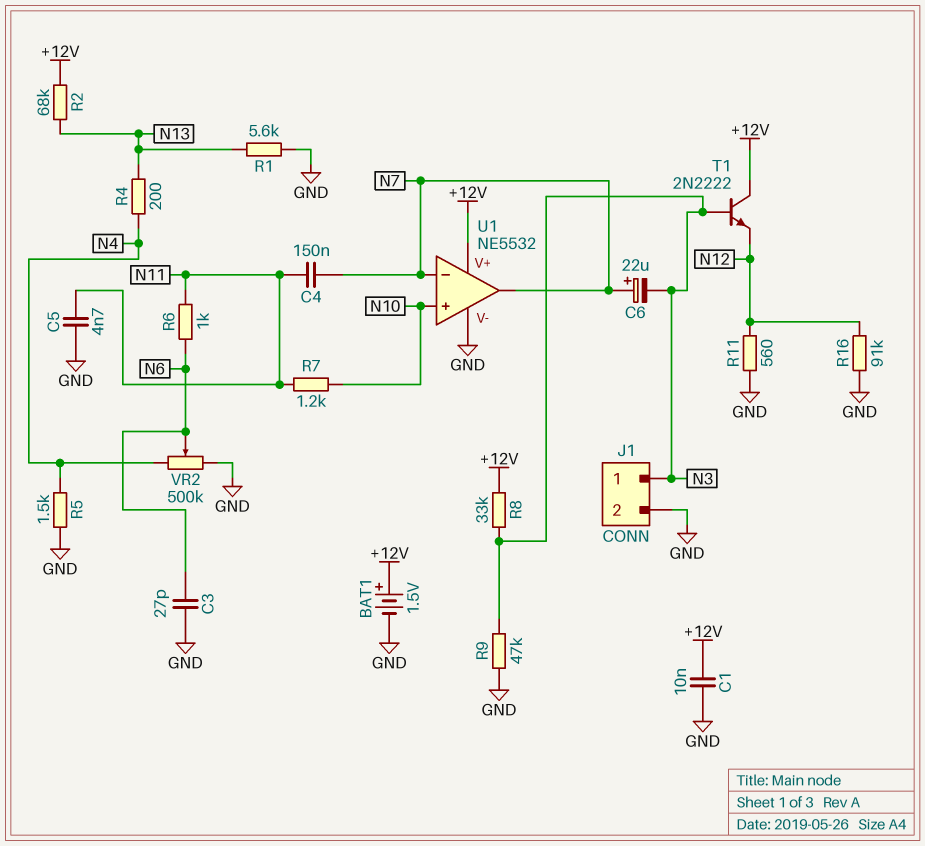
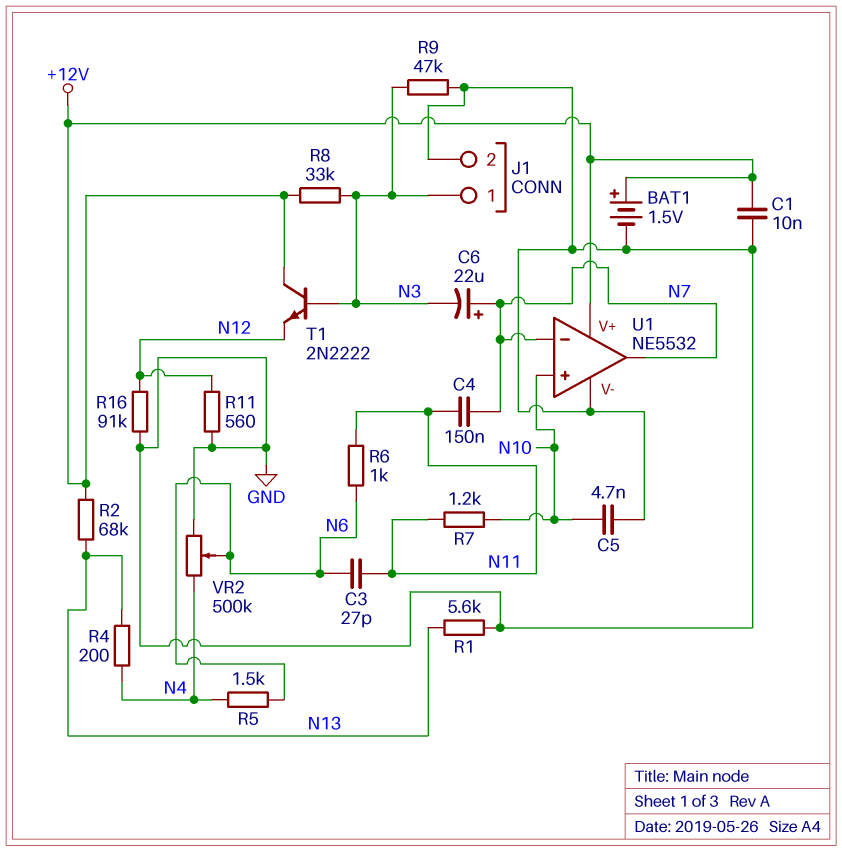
C3: 27pF (GND, N6) -> 27pF (N6, N11)
C5: 4.7nF (GND, N11) -> 4.7nF (GND, N10)
R5: 1.5k (GND, N4) -> 1.5k (N4, N6)

